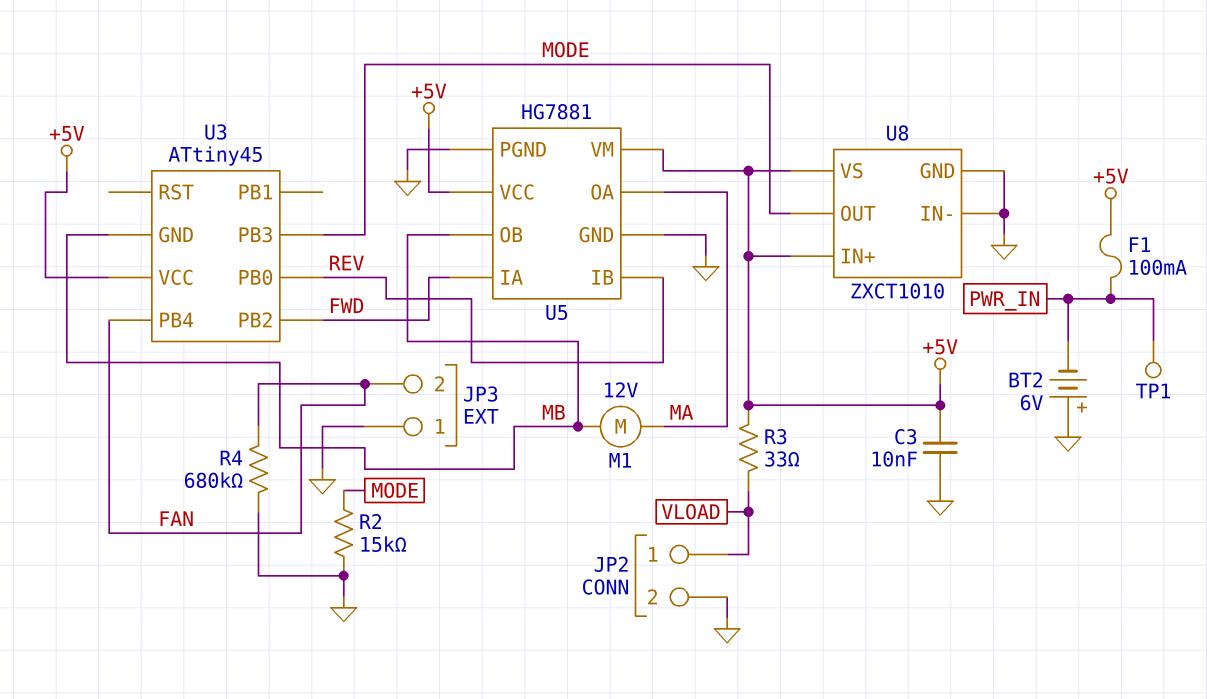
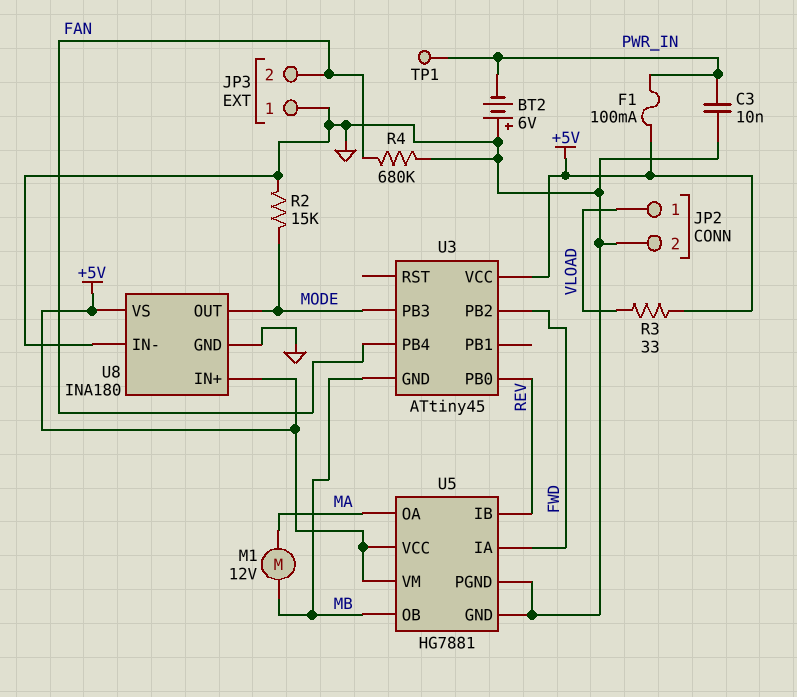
C3: 10nF (+5V, GND) -> 10nF (GND, PWR_IN)
U8: ZXCT1010 -> INA180

